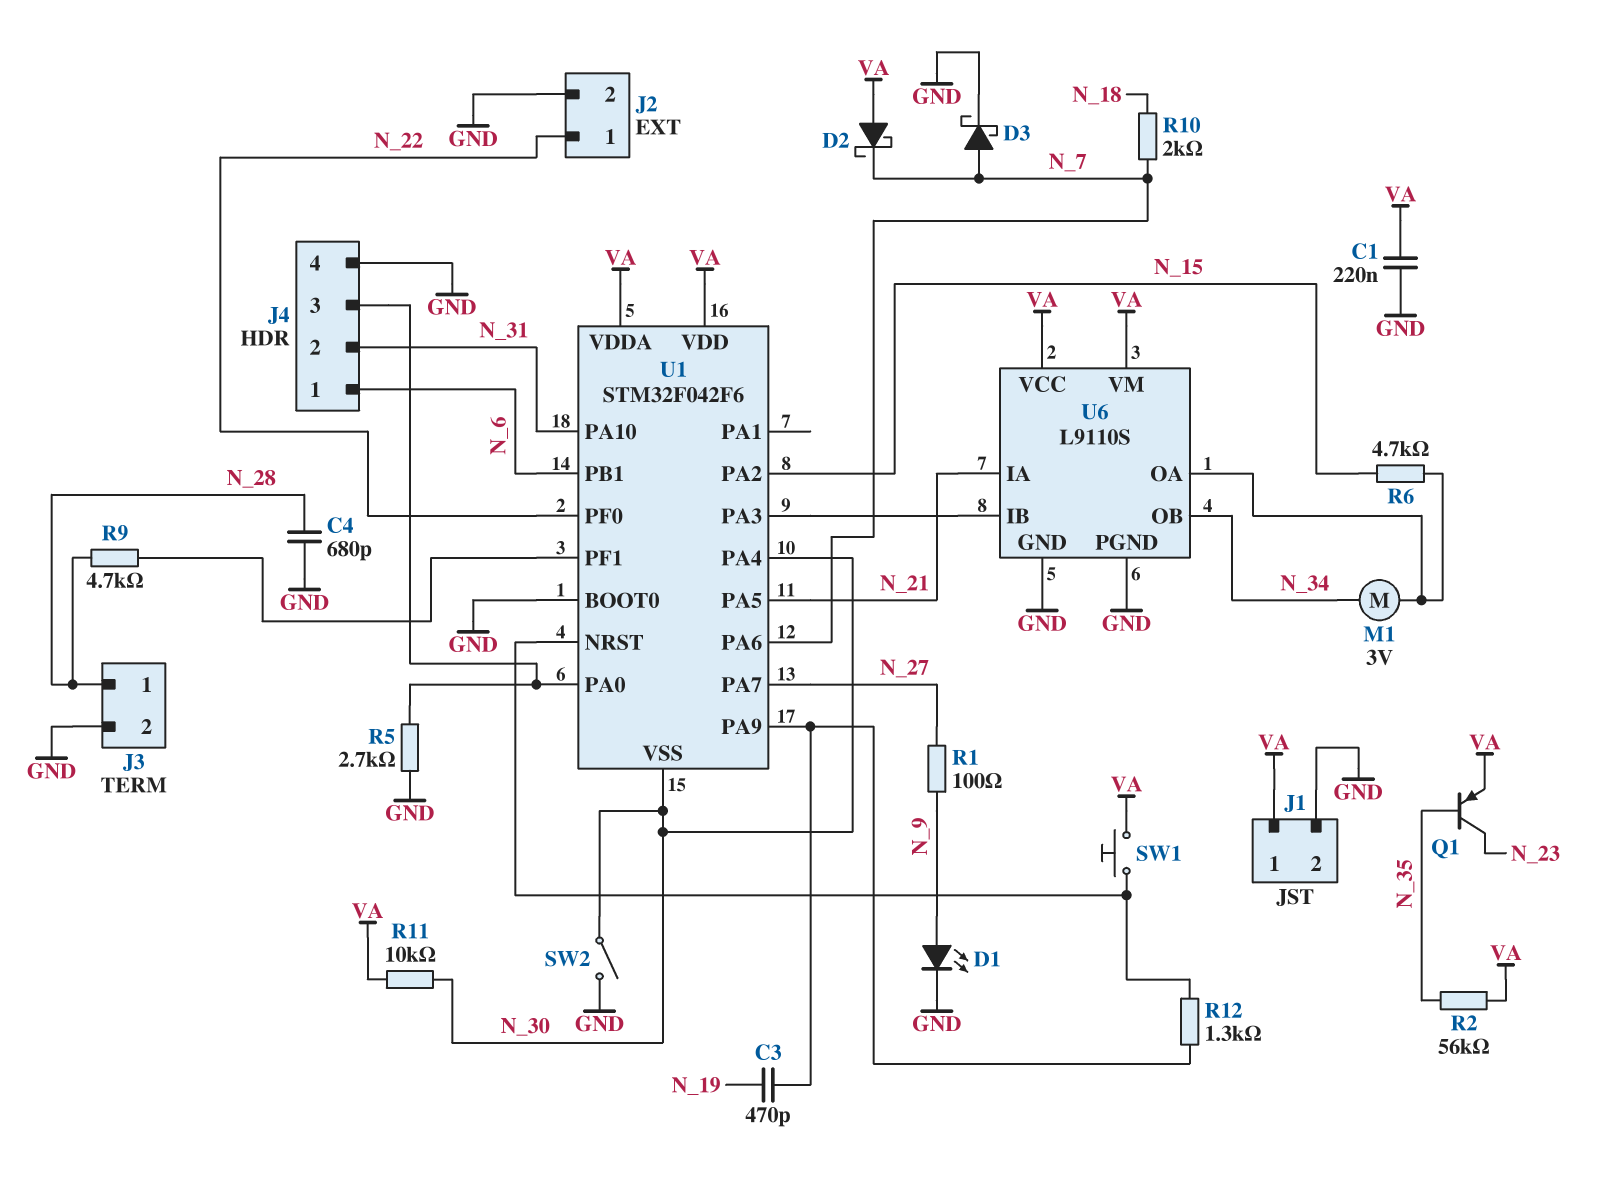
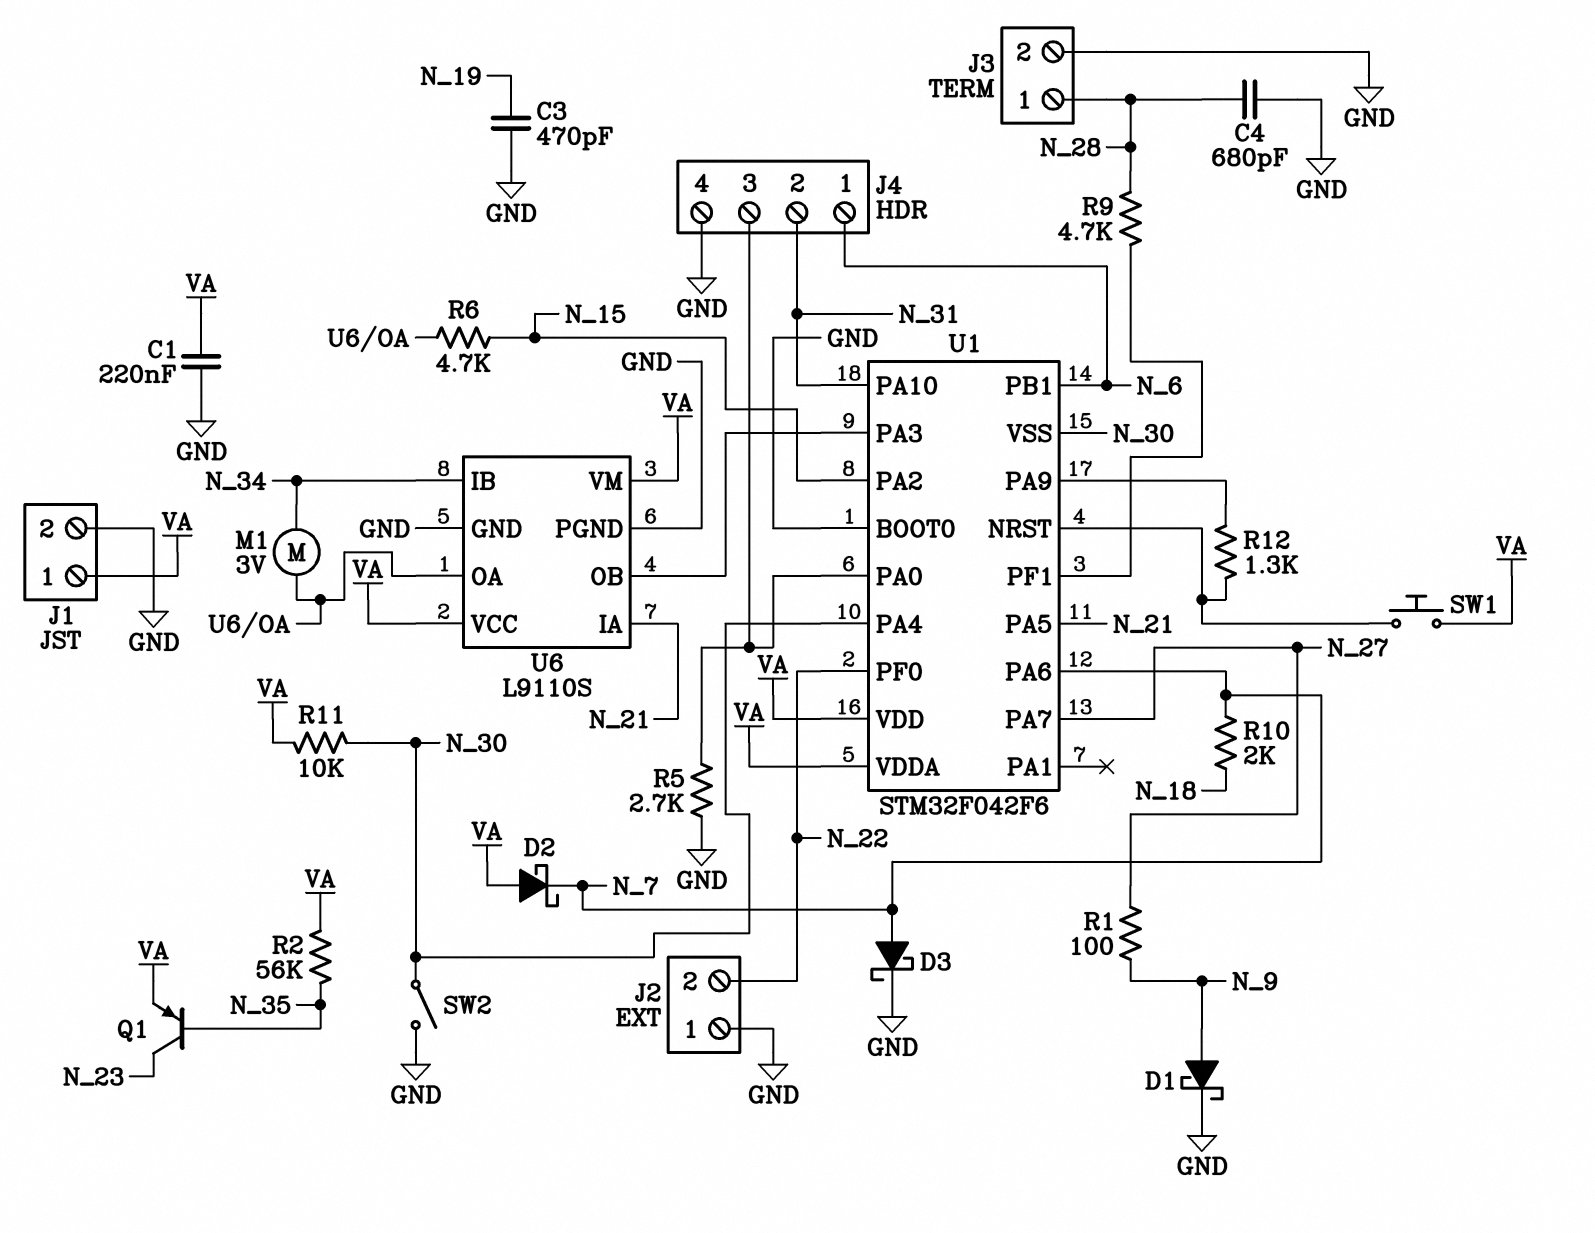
C3: 470pF (N_19, U1/PA9) -> 470pF (GND, N_19)
D1: LED (A N_9, K GND) -> schottky (A N_9, K GND)
J2 pin 1: N_22 -> GND
J2 pin 2: GND -> N_22
U6 pin IB: U1/PA3 -> N_34
U6 pin OB: N_34 -> U1/PA3

